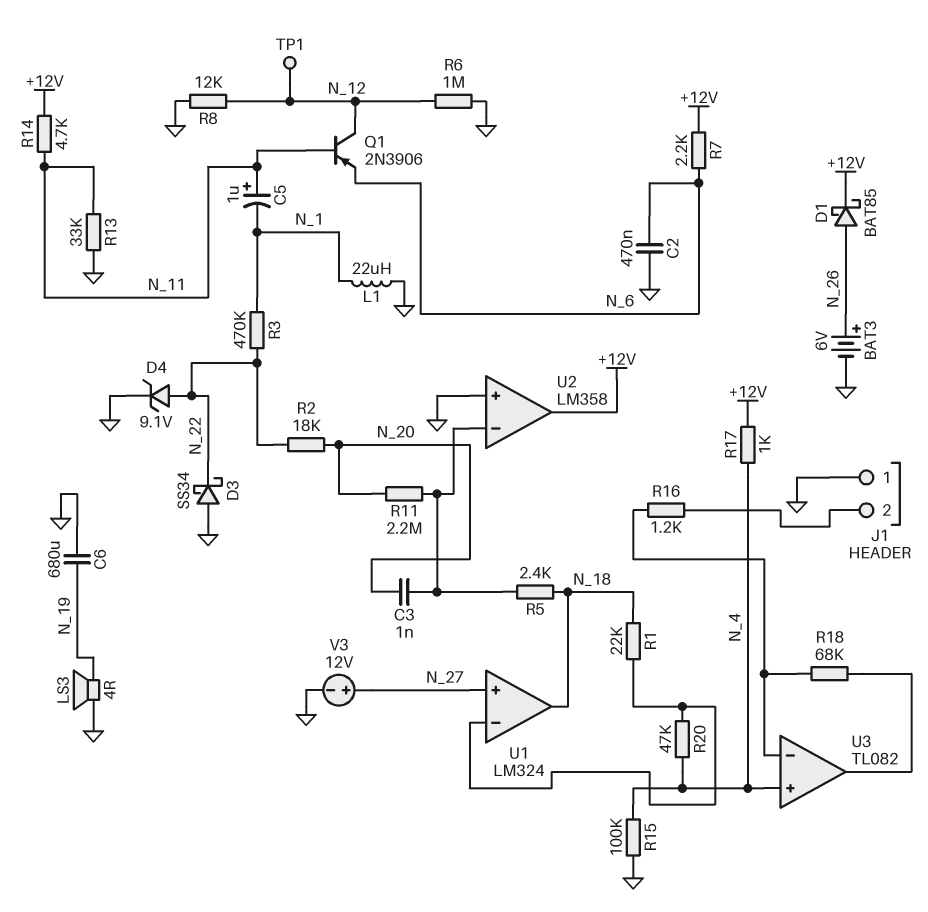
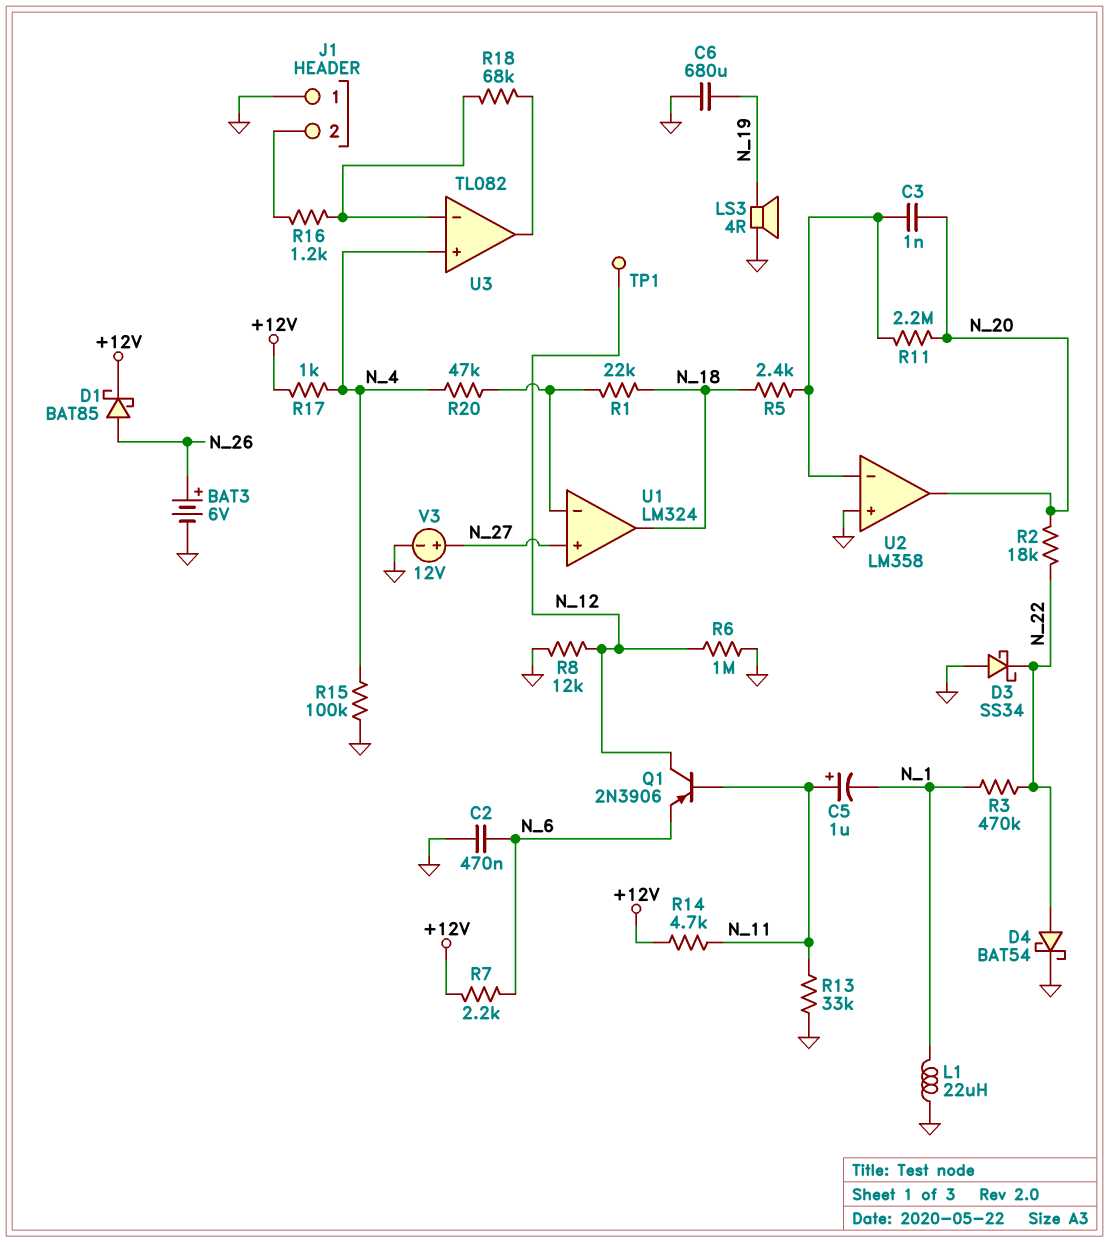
D4: zener 9.1V (A N_22, K GND) -> schottky BAT54 (A N_22, K GND)
U2 pin out: +12V -> N_20

